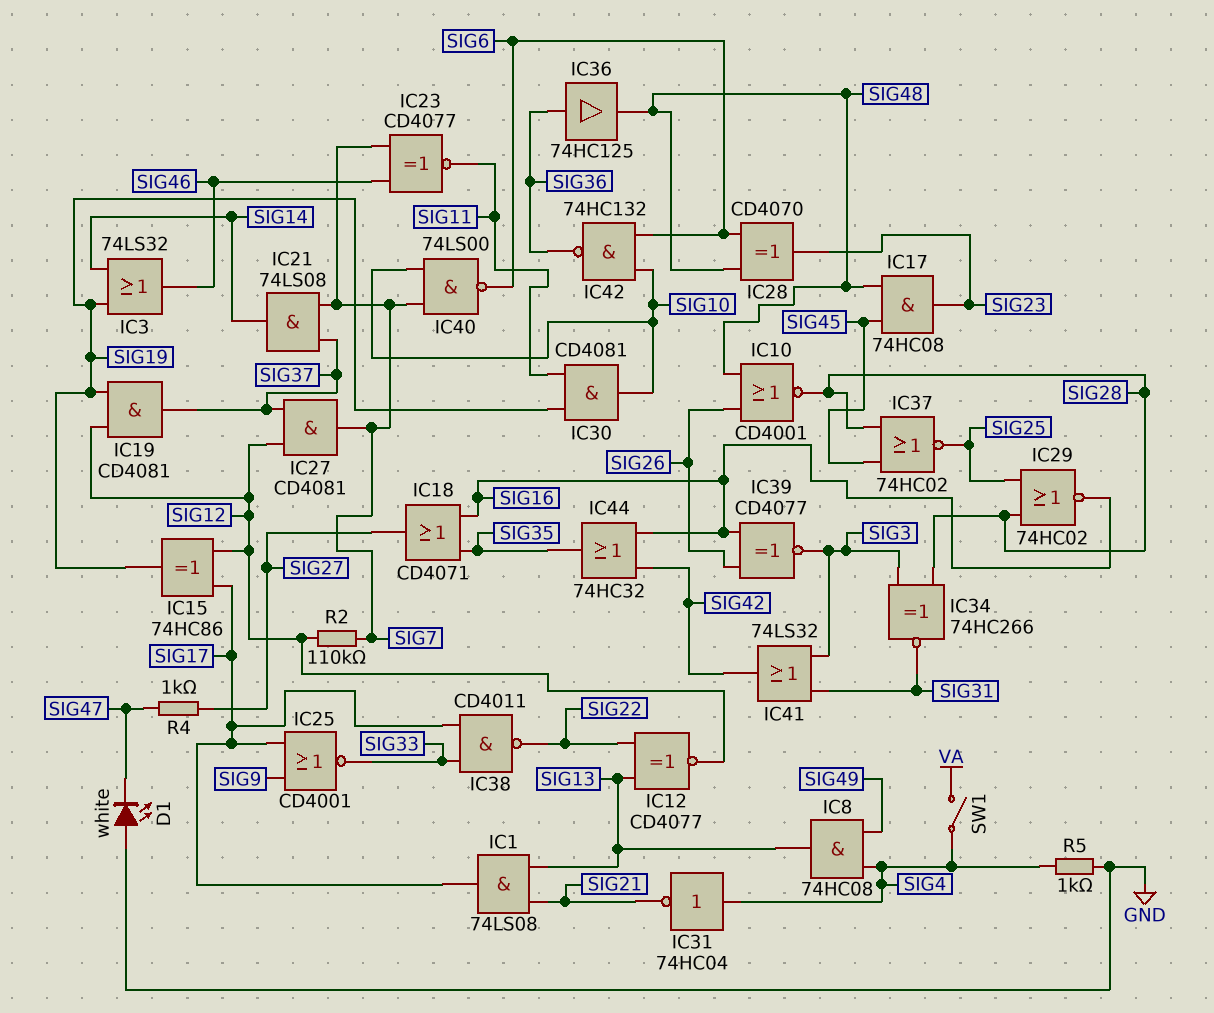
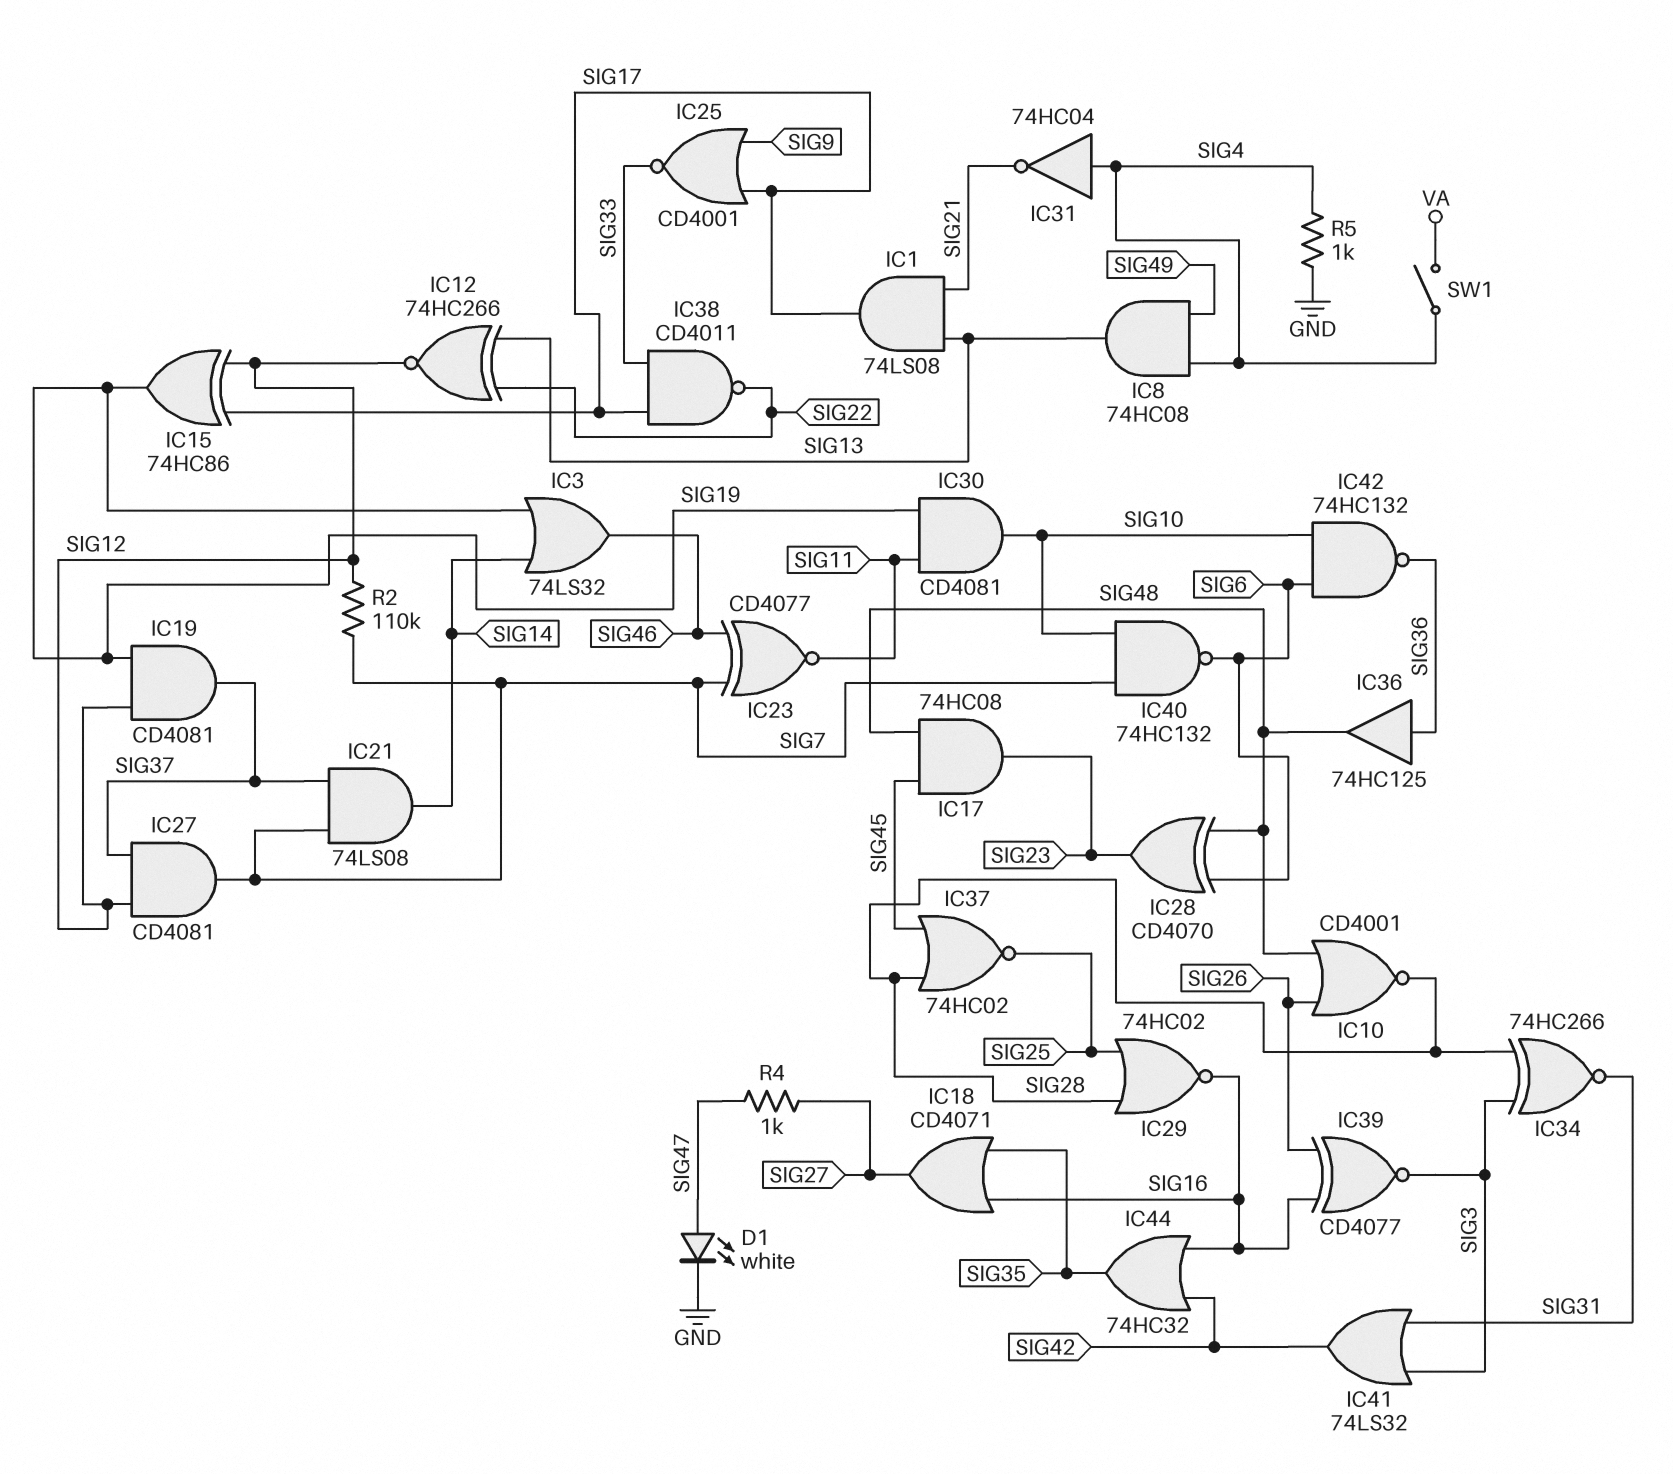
D1: LED white (A GND, K SIG47) -> LED white (A SIG47, K GND)
IC12: XNOR CD4077 (in SIG13, in SIG22, out SIG12) -> XNOR 74HC266 (in SIG13, in SIG22, out SIG12)
IC40: NAND 74LS00 (in SIG7, in SIG10, out SIG6) -> NAND 74HC132 (in SIG7, in SIG10, out SIG6)

